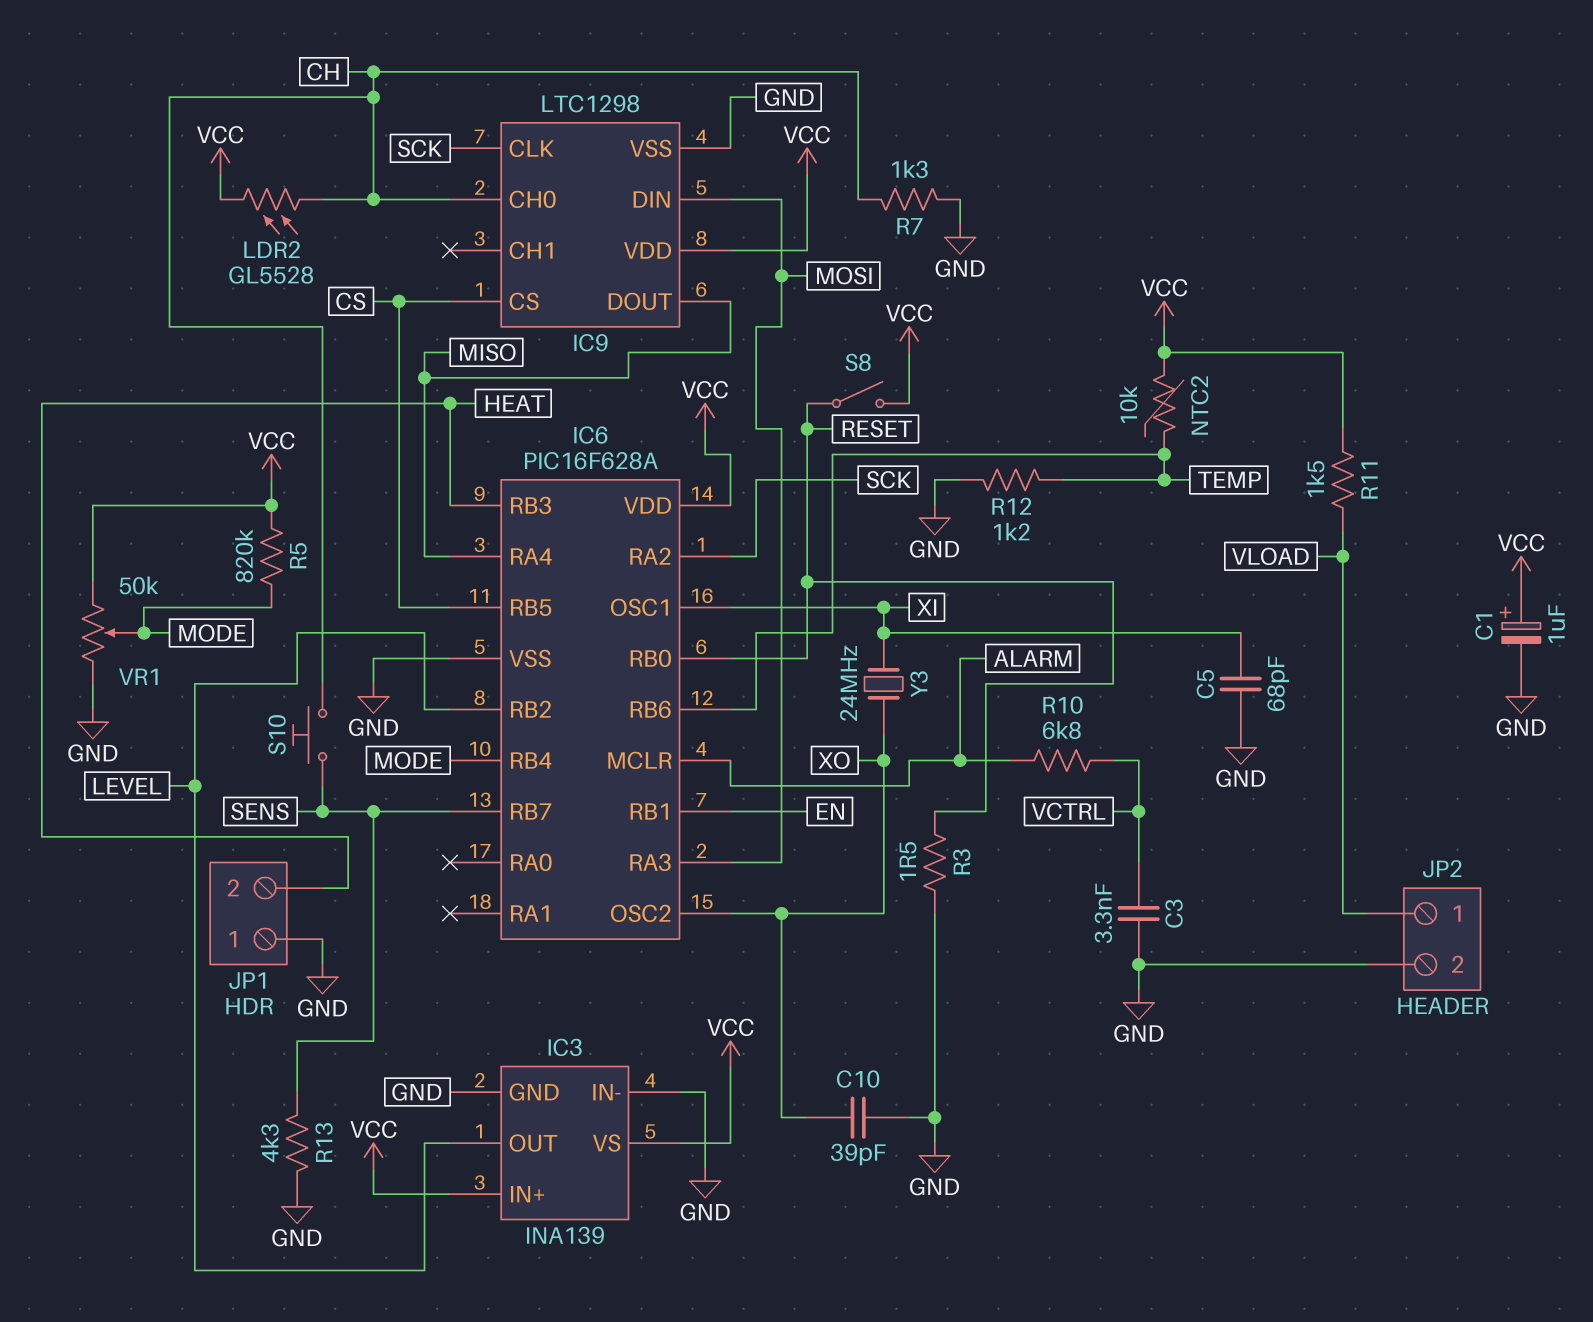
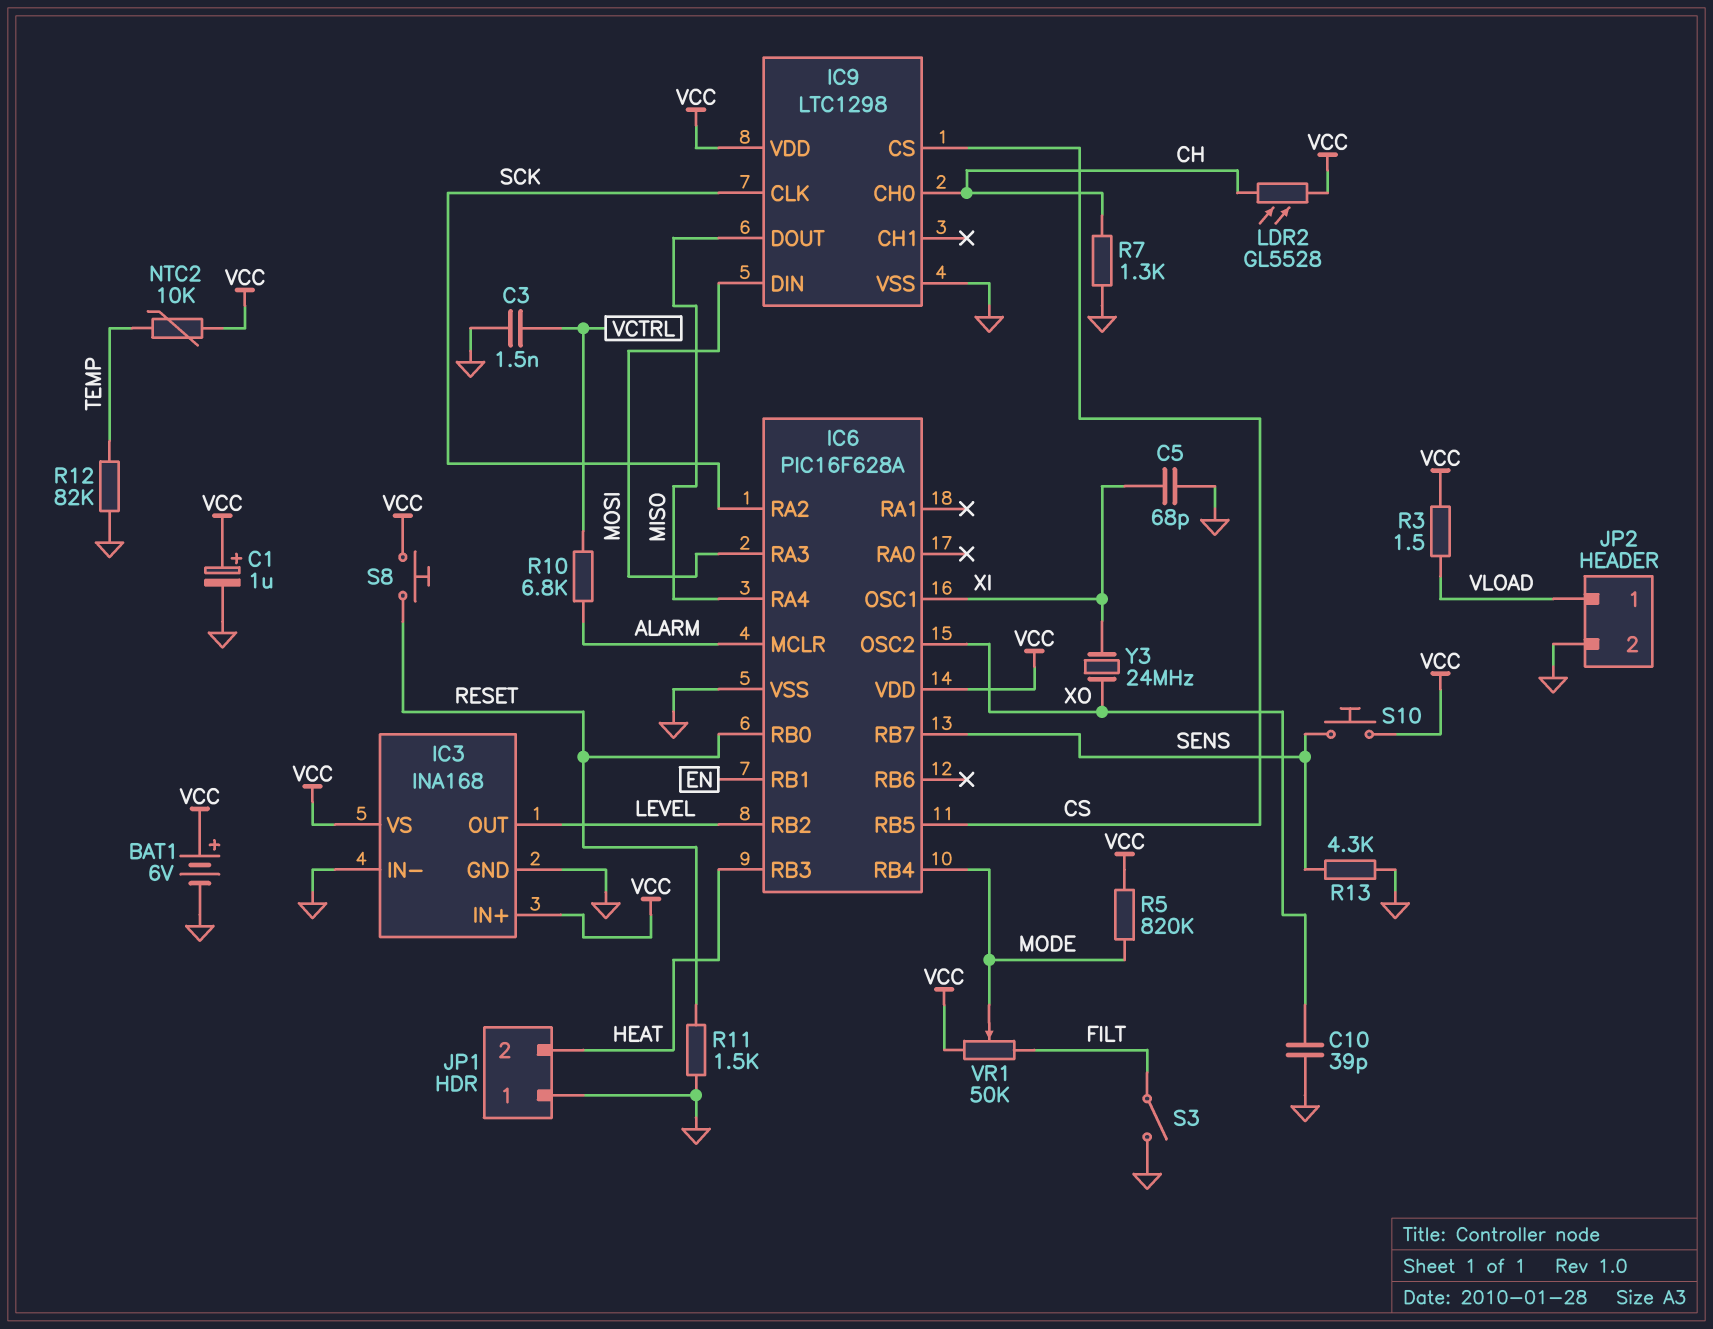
BAT1: none -> 6V (plus VCC, minus GND)
C3: 3.3nF (GND, VCTRL) -> 1.5nF (GND, VCTRL)
IC3: INA139 -> INA168
IC6 pin RB6: TEMP -> none
R3: 1.5 (GND, RESET) -> 1.5 (VCC, VLOAD)
R11: 1.5k (VCC, VLOAD) -> 1.5k (GND, RESET)
R12: 1.2k (GND, TEMP) -> 82k (GND, TEMP)
S3: none -> switch (FILT, GND)
S8: switch (RESET, VCC) -> button (RESET, VCC)
S10: button (CH, SENS) -> button (SENS, VCC)
VR1: 50k (GND, VCC, wiper MODE) -> 50k (FILT, VCC, wiper MODE)

